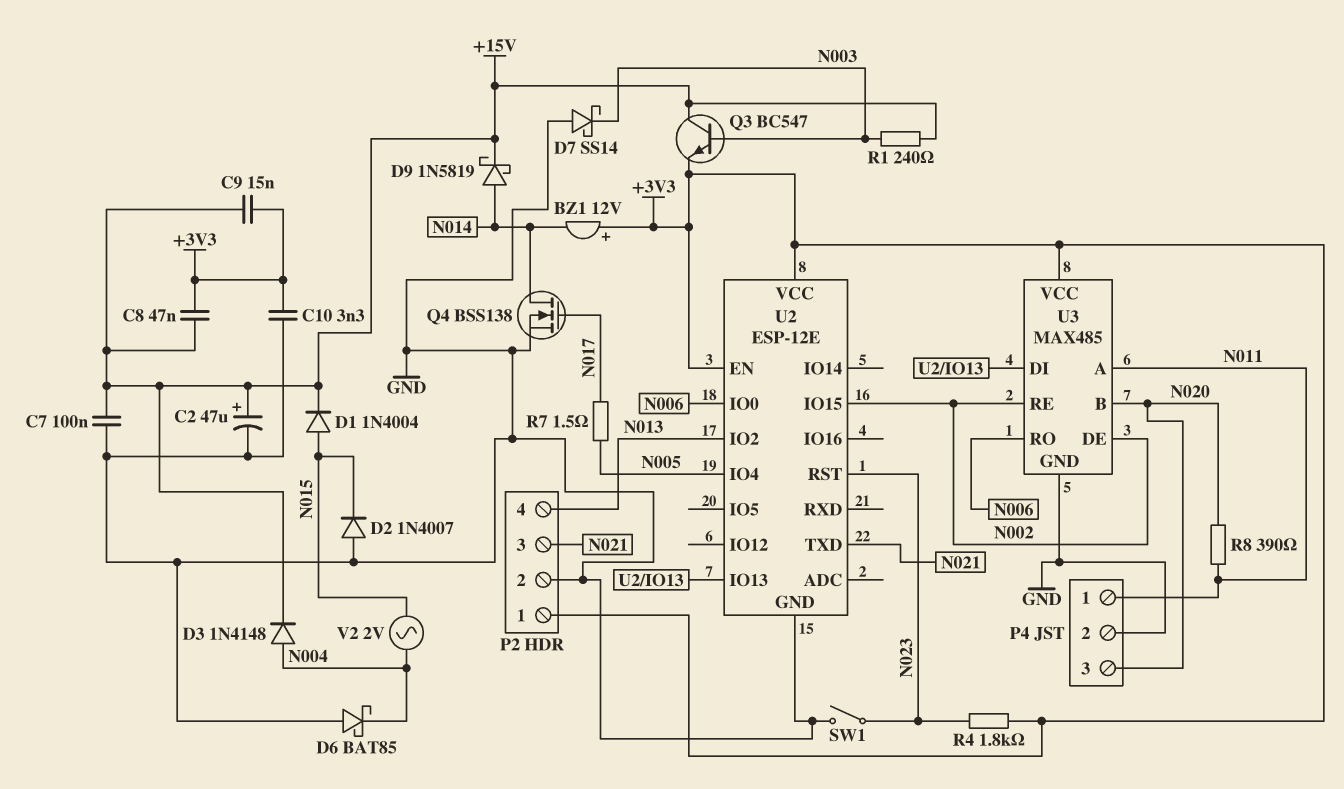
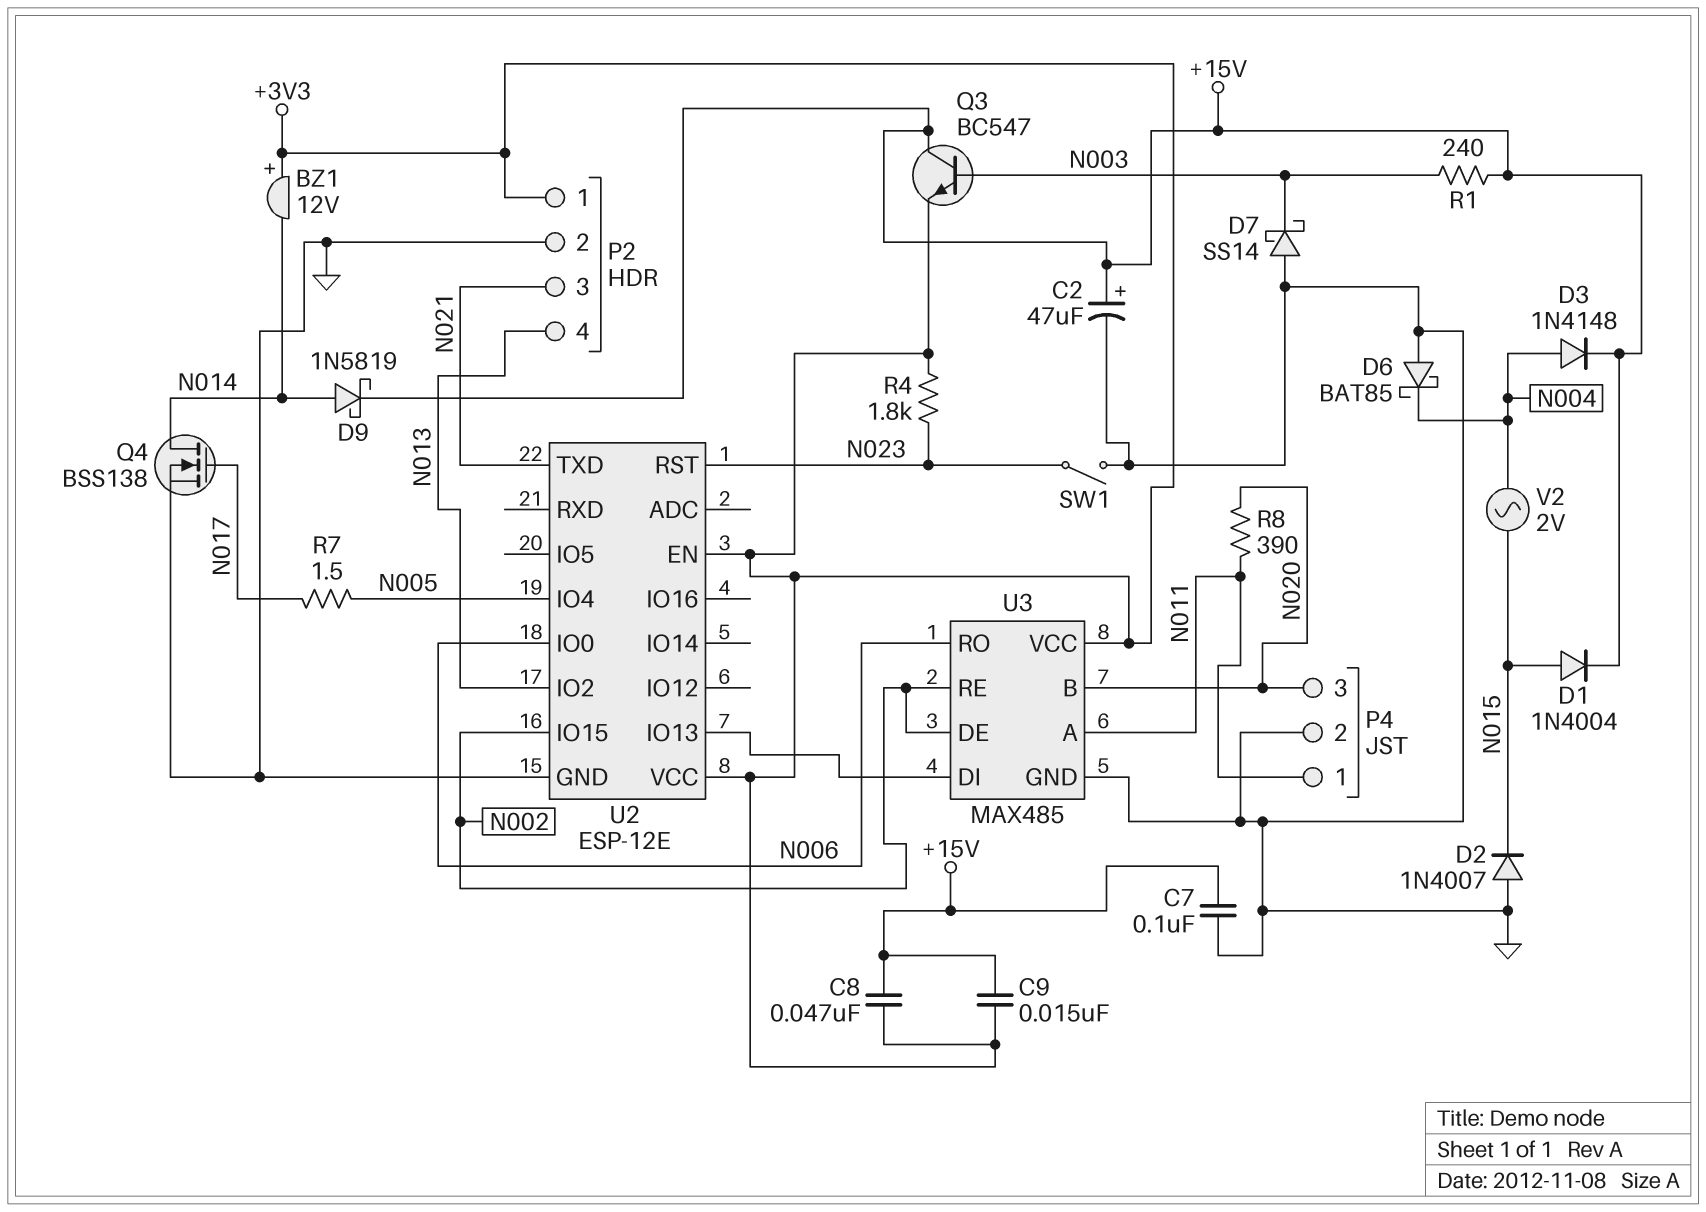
C10: 3.3nF (+3V3, GND) -> none

